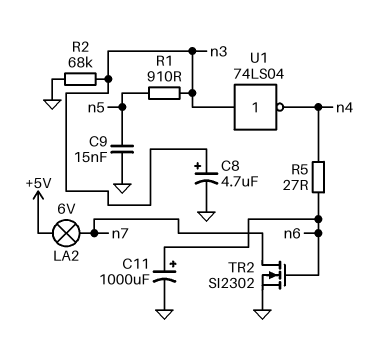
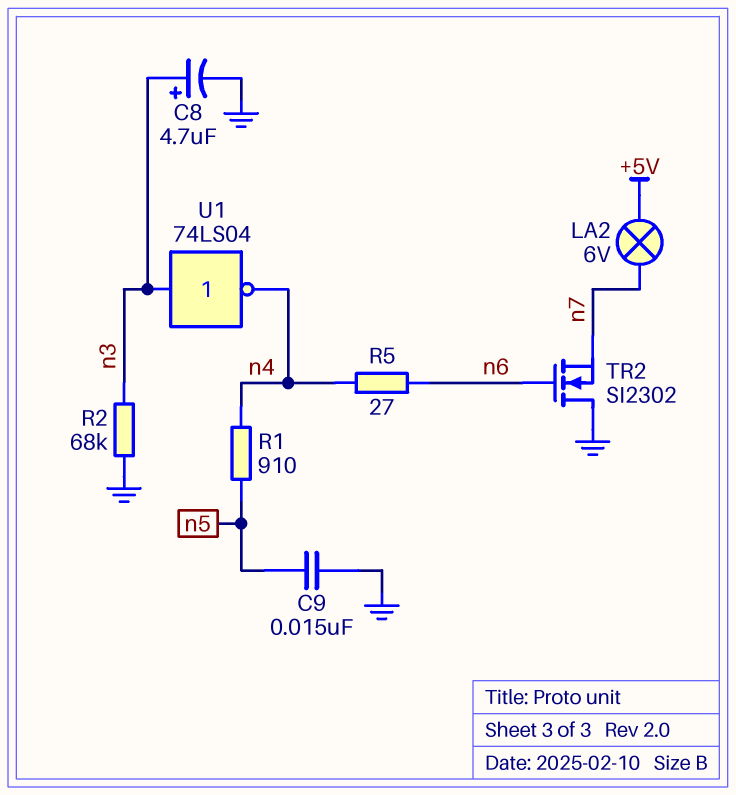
C11: 1000uF (plus n6, minus GND) -> none
R1: 910 (n3, n5) -> 910 (n4, n5)
TR2: NMOS SI2302 (G n6, D n7, S GND) -> NMOS SI2302 (G n6, D GND, S n7)

